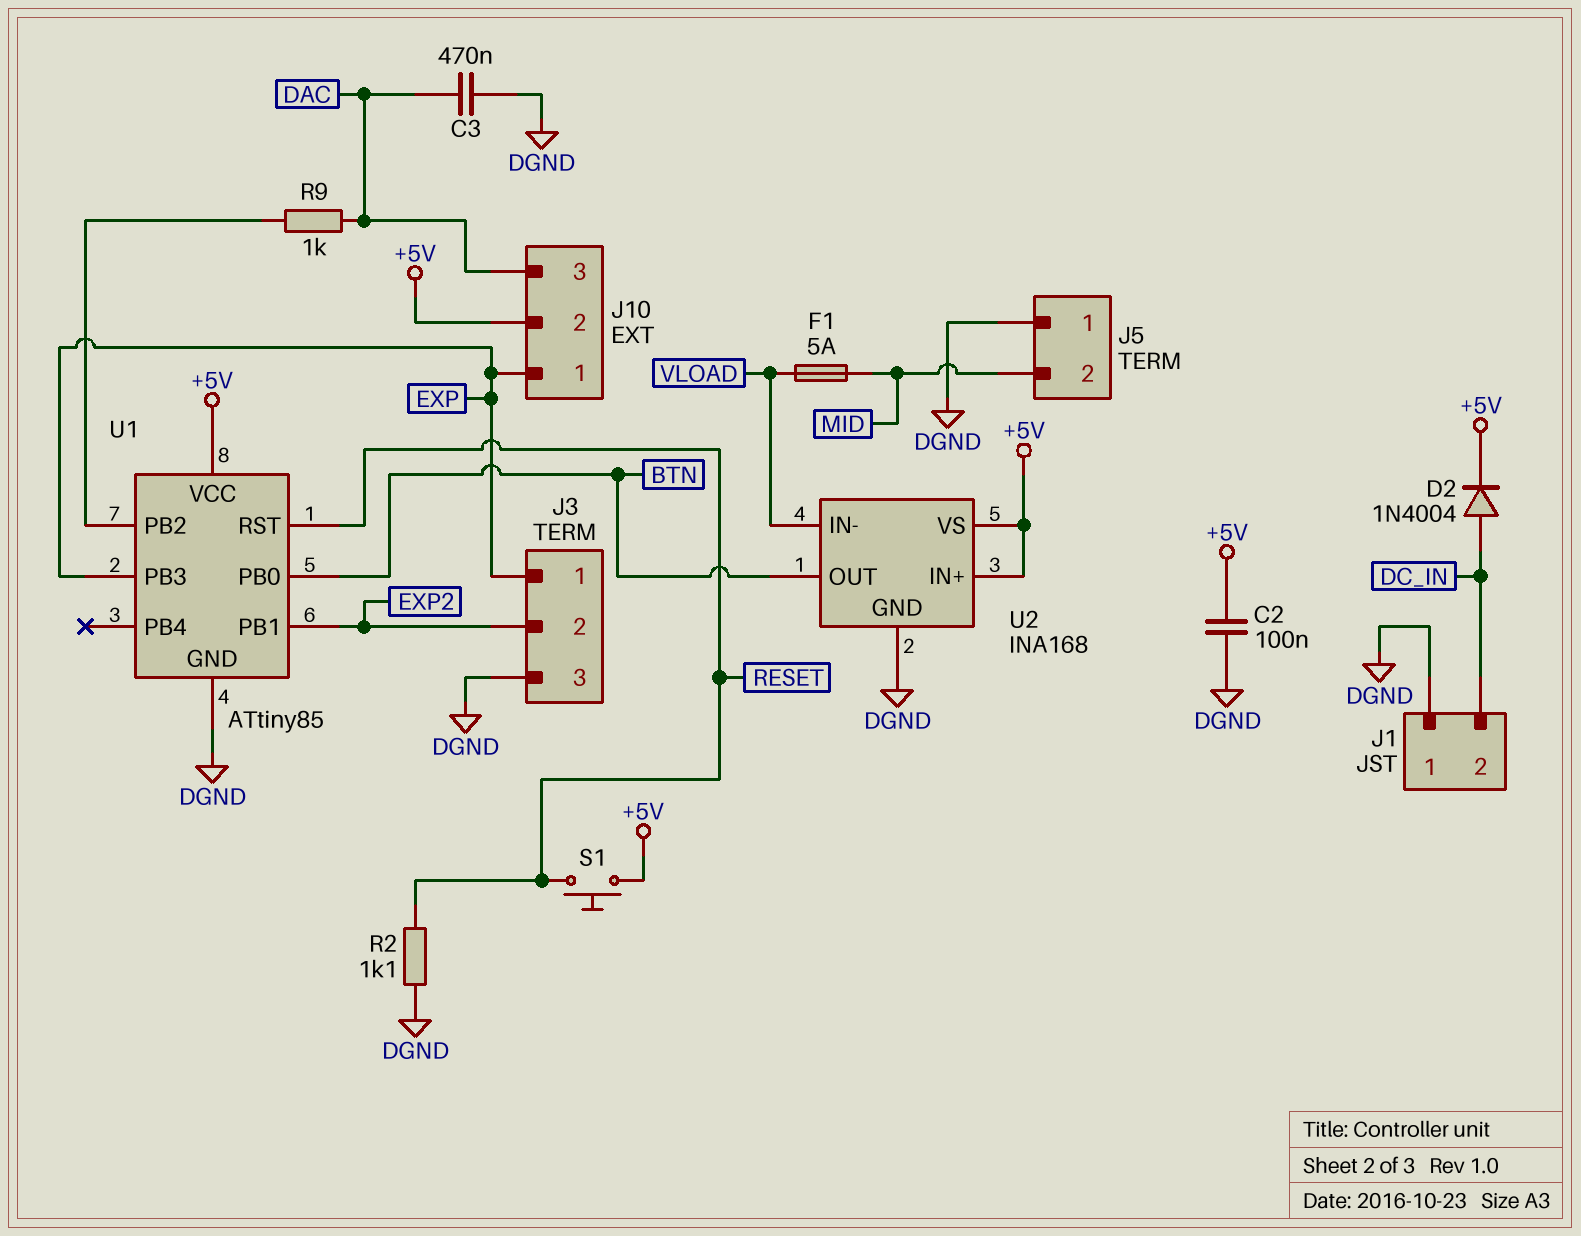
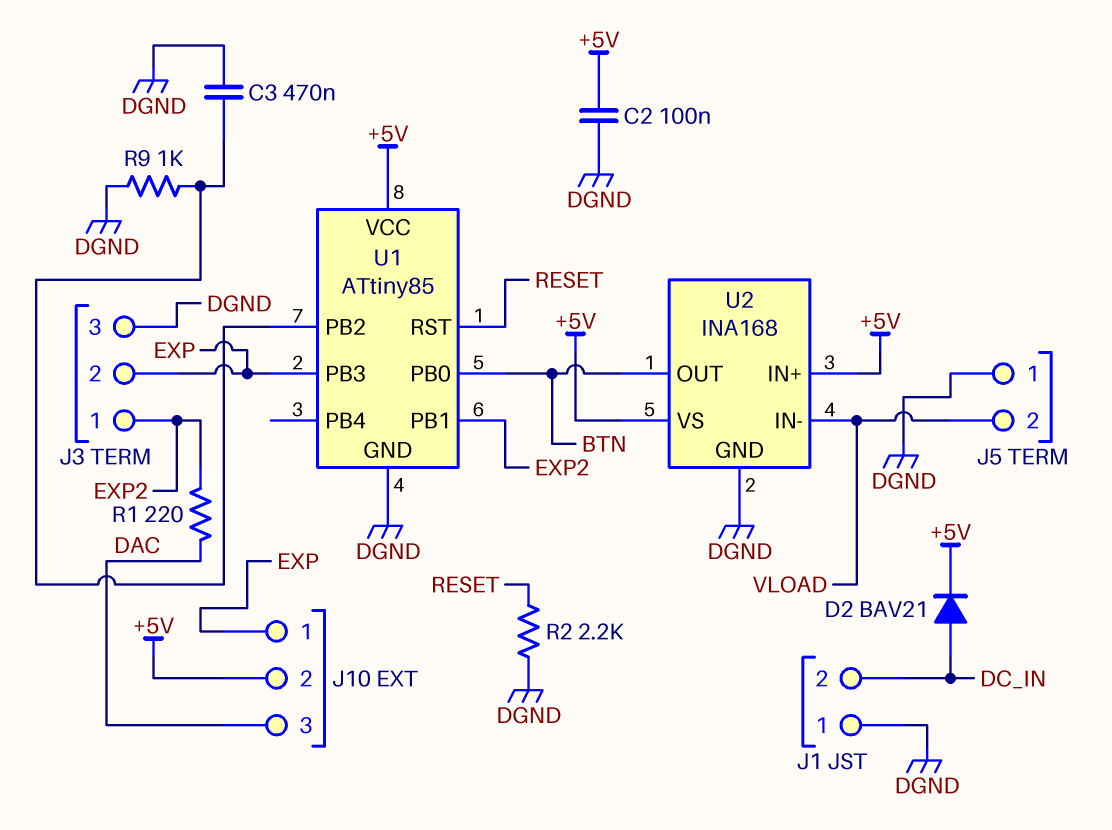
C3: 470nF (DAC, DGND) -> 470nF (DGND, U1/PB2)
D2: diode 1N4004 (A DC_IN, K +5V) -> diode BAV21 (A DC_IN, K +5V)
F1: 5A (MID, VLOAD) -> none
J3 pin 1: EXP -> EXP2
J3 pin 2: EXP2 -> EXP
J5 pin 2: MID -> VLOAD
R1: none -> 220 (DAC, EXP2)
R2: 1.1k (DGND, RESET) -> 2.2k (DGND, RESET)
R9: 1k (DAC, U1/PB2) -> 1k (DGND, U1/PB2)
S1: button (+5V, RESET) -> none

